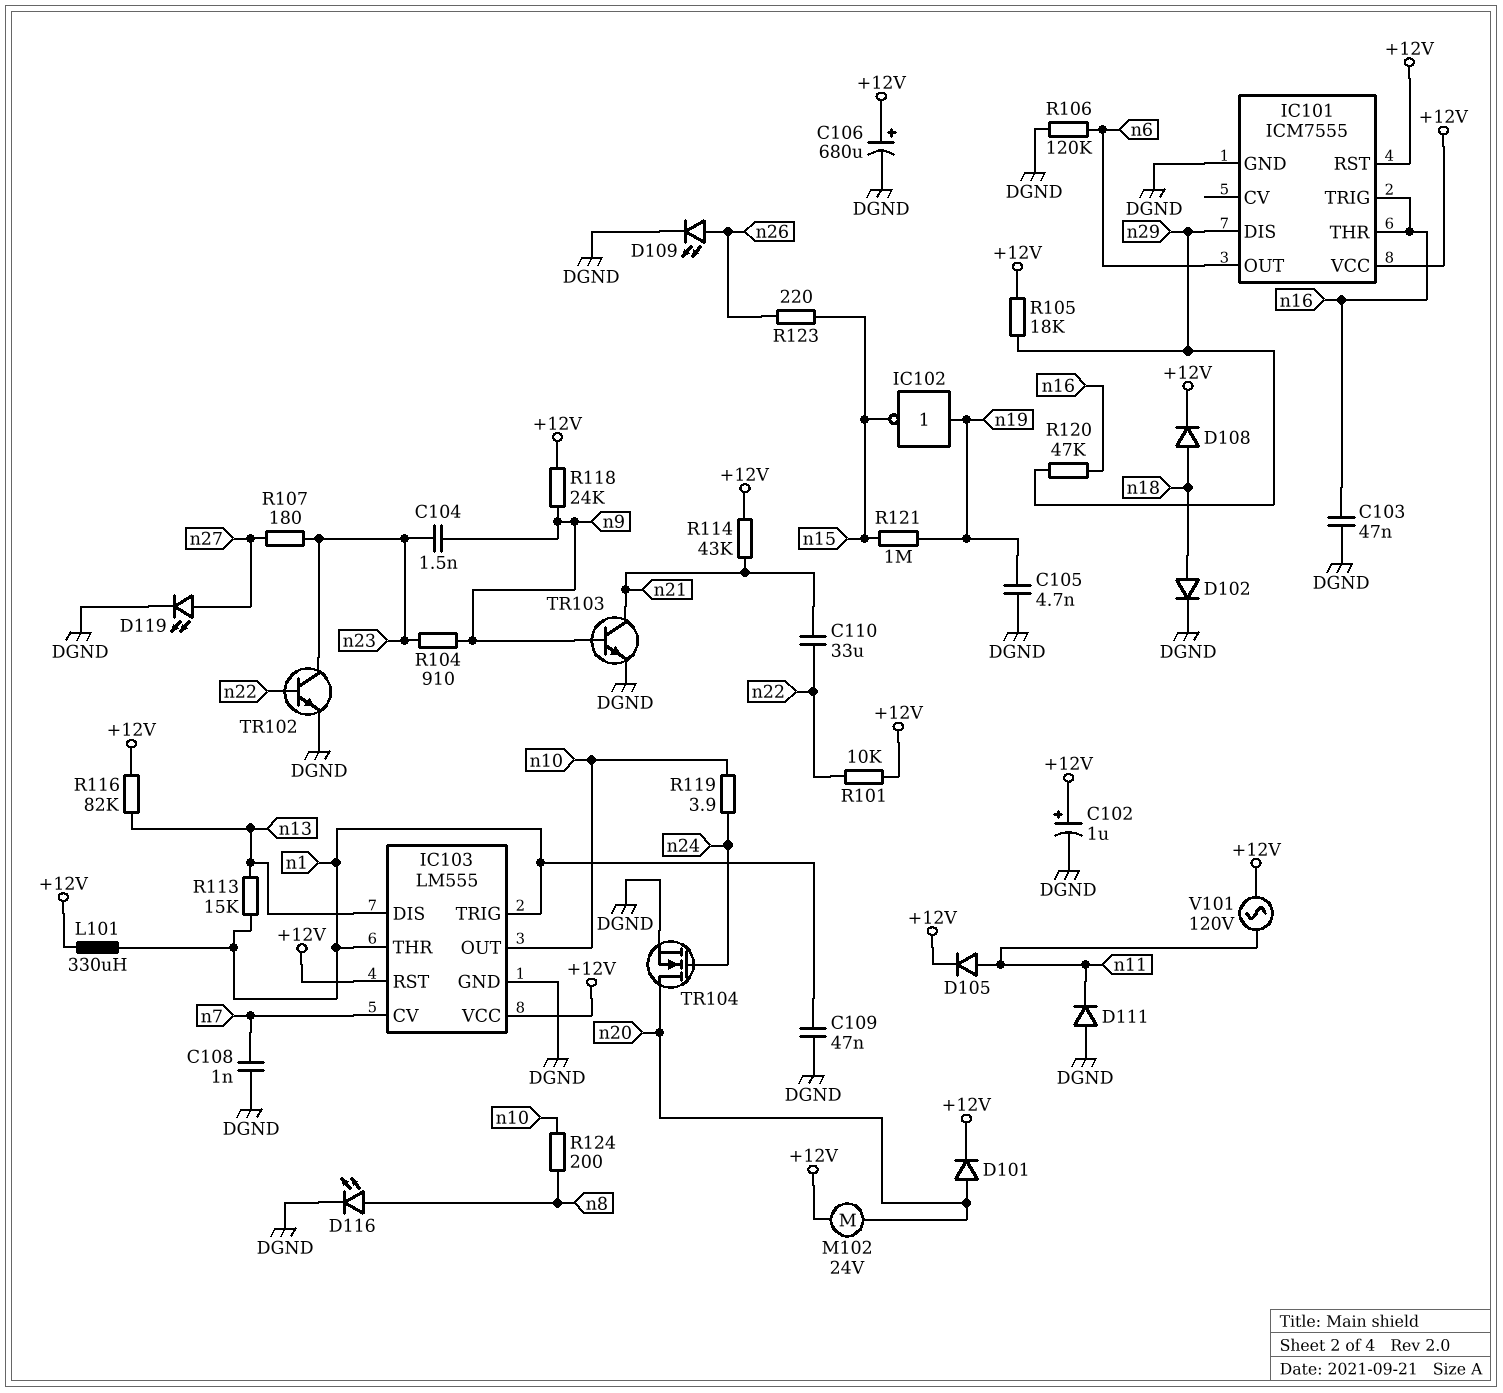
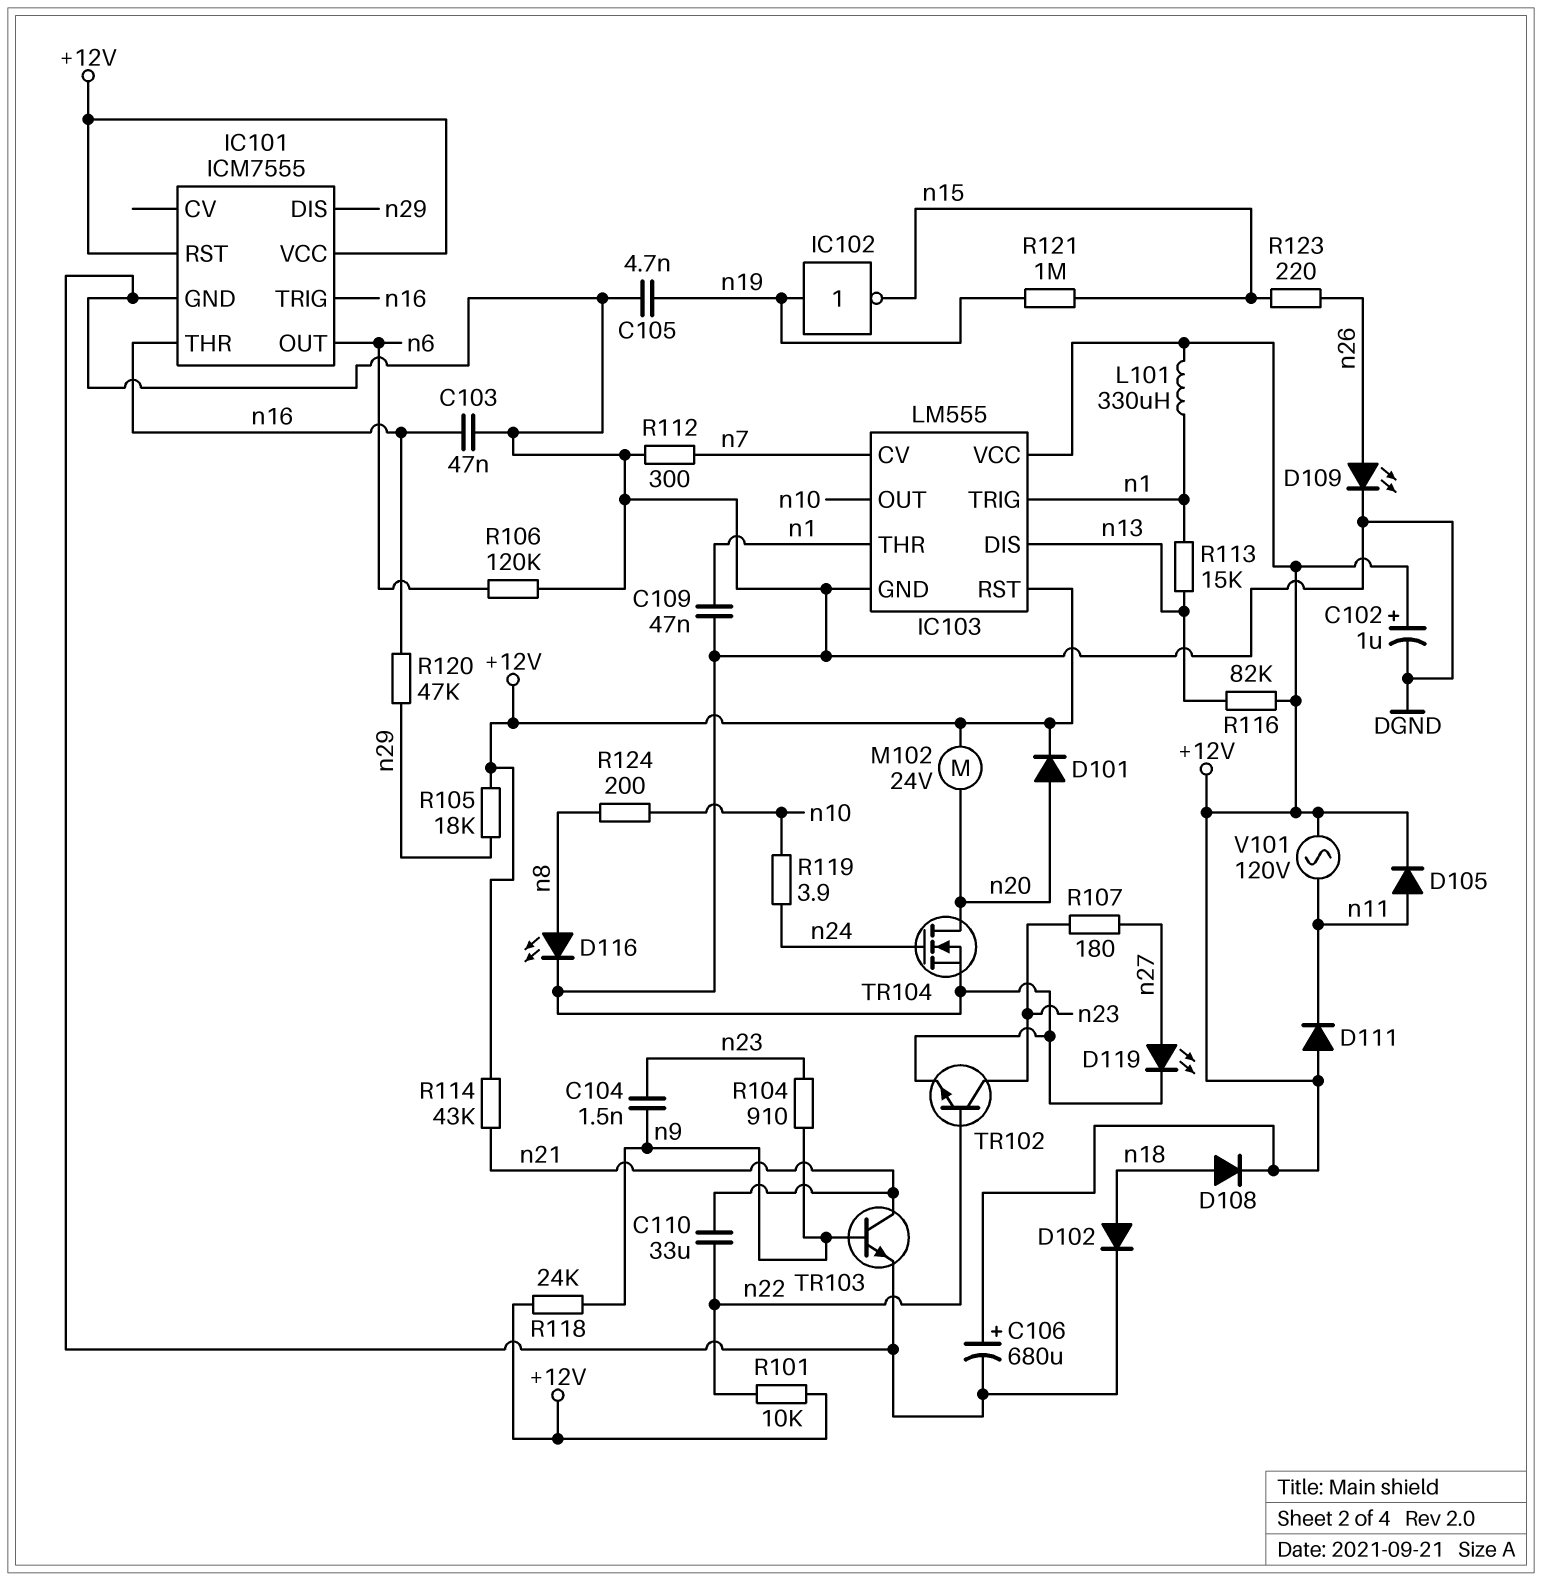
C108: 1nF (DGND, n7) -> none
D111: diode (A DGND, K n11) -> diode (A +12V, K n11)
R112: none -> 300 (DGND, n7)

